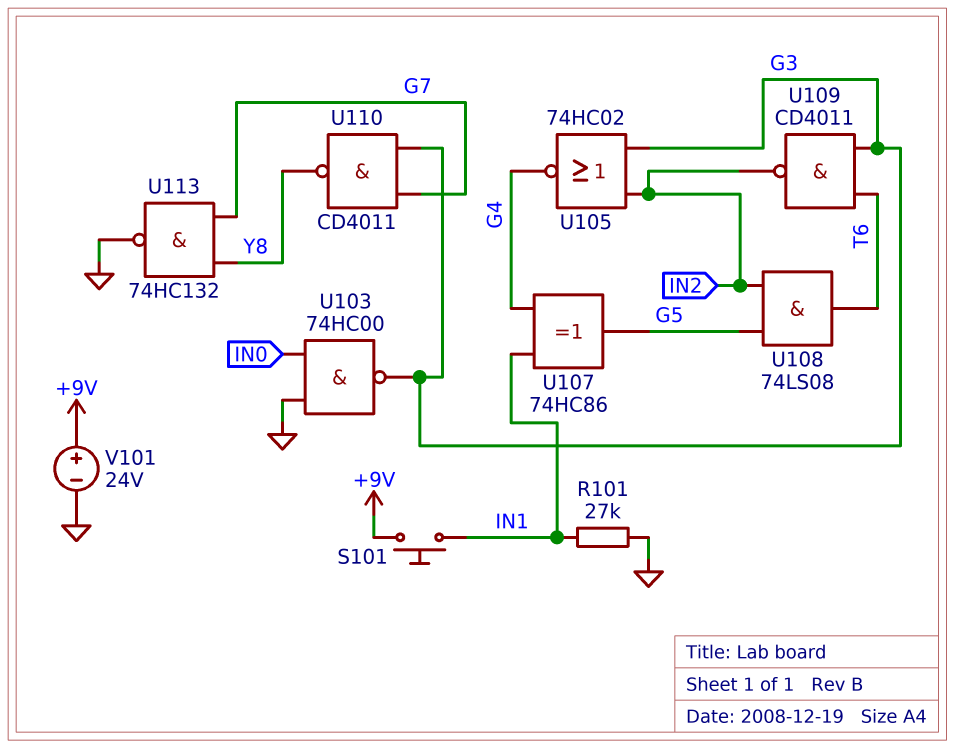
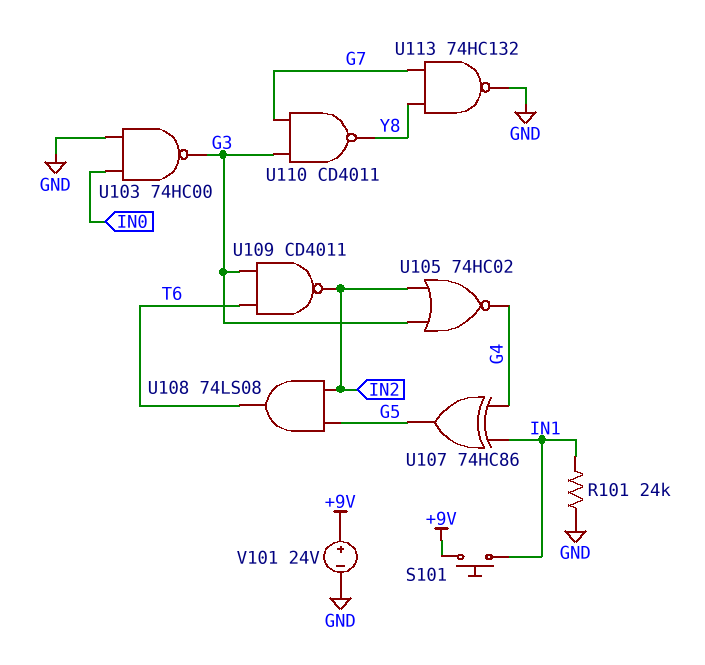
R101: 27k (GND, IN1) -> 24k (GND, IN1)

